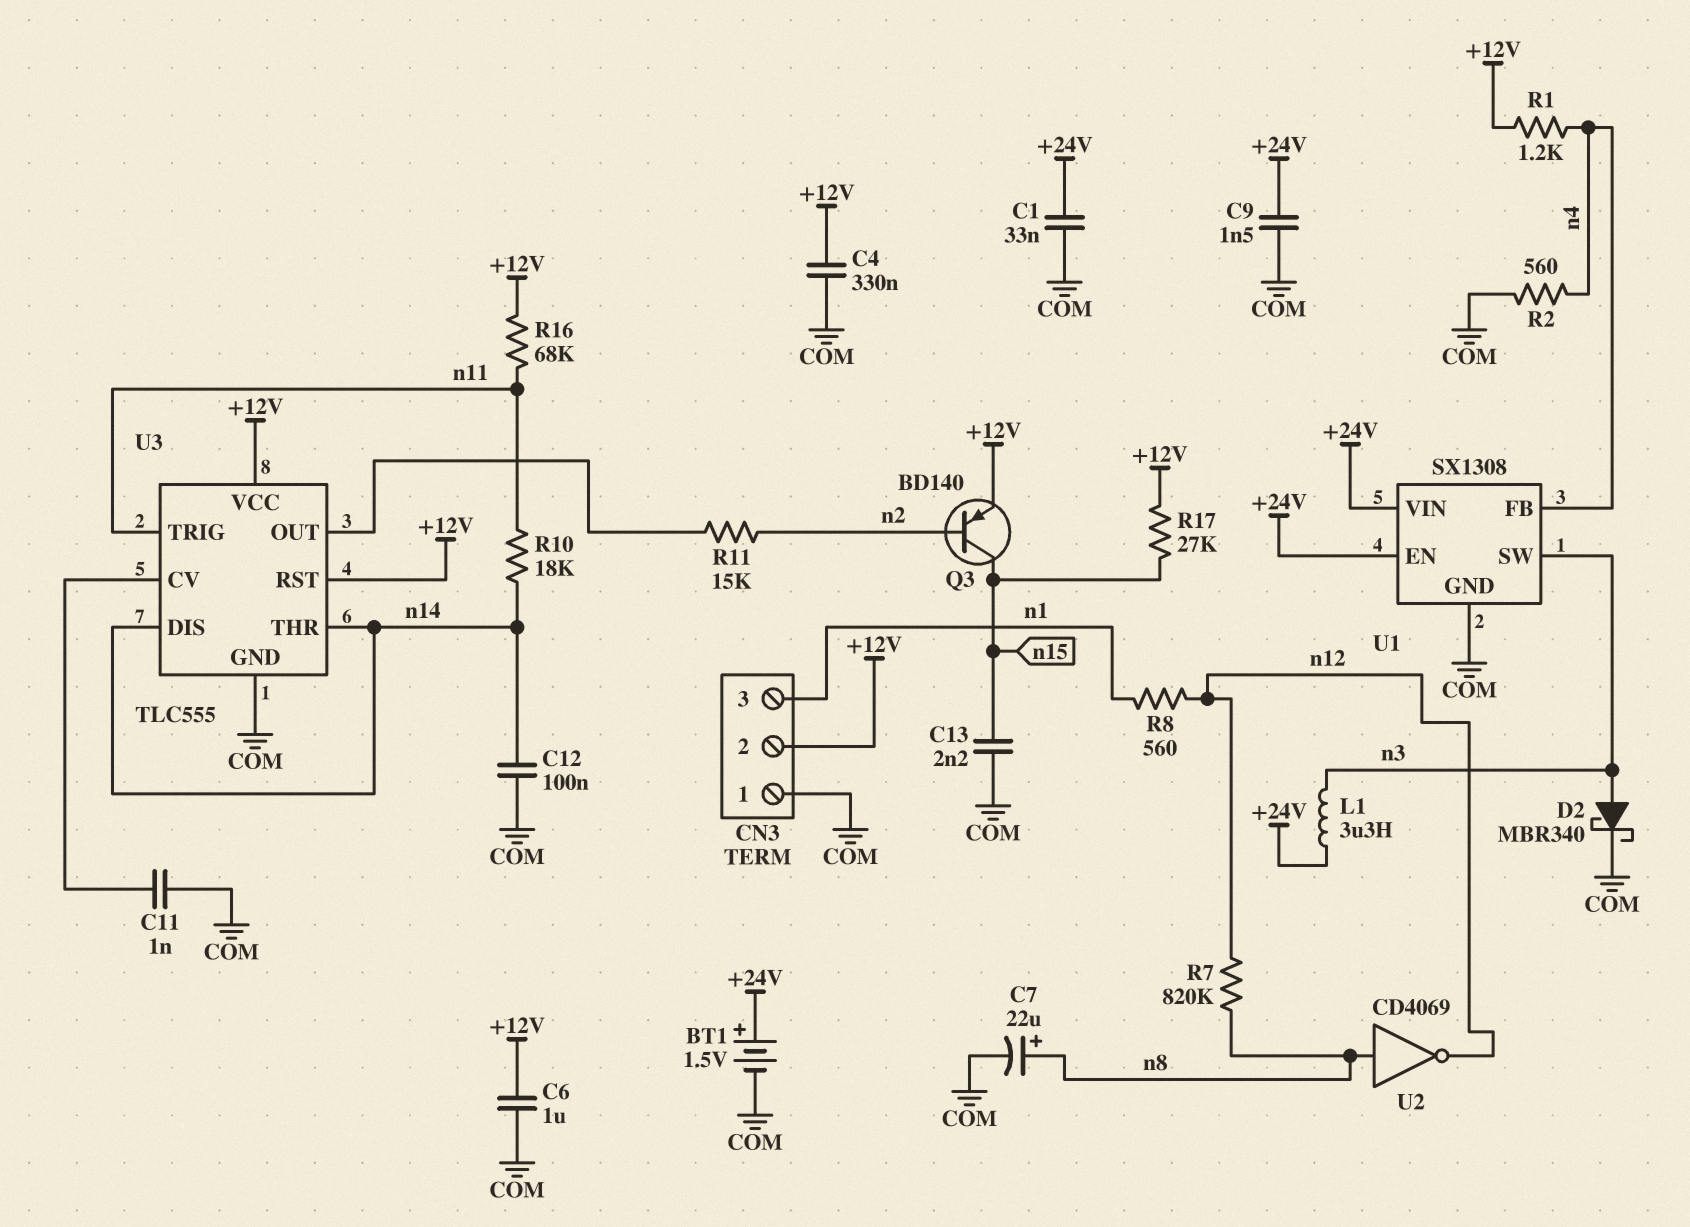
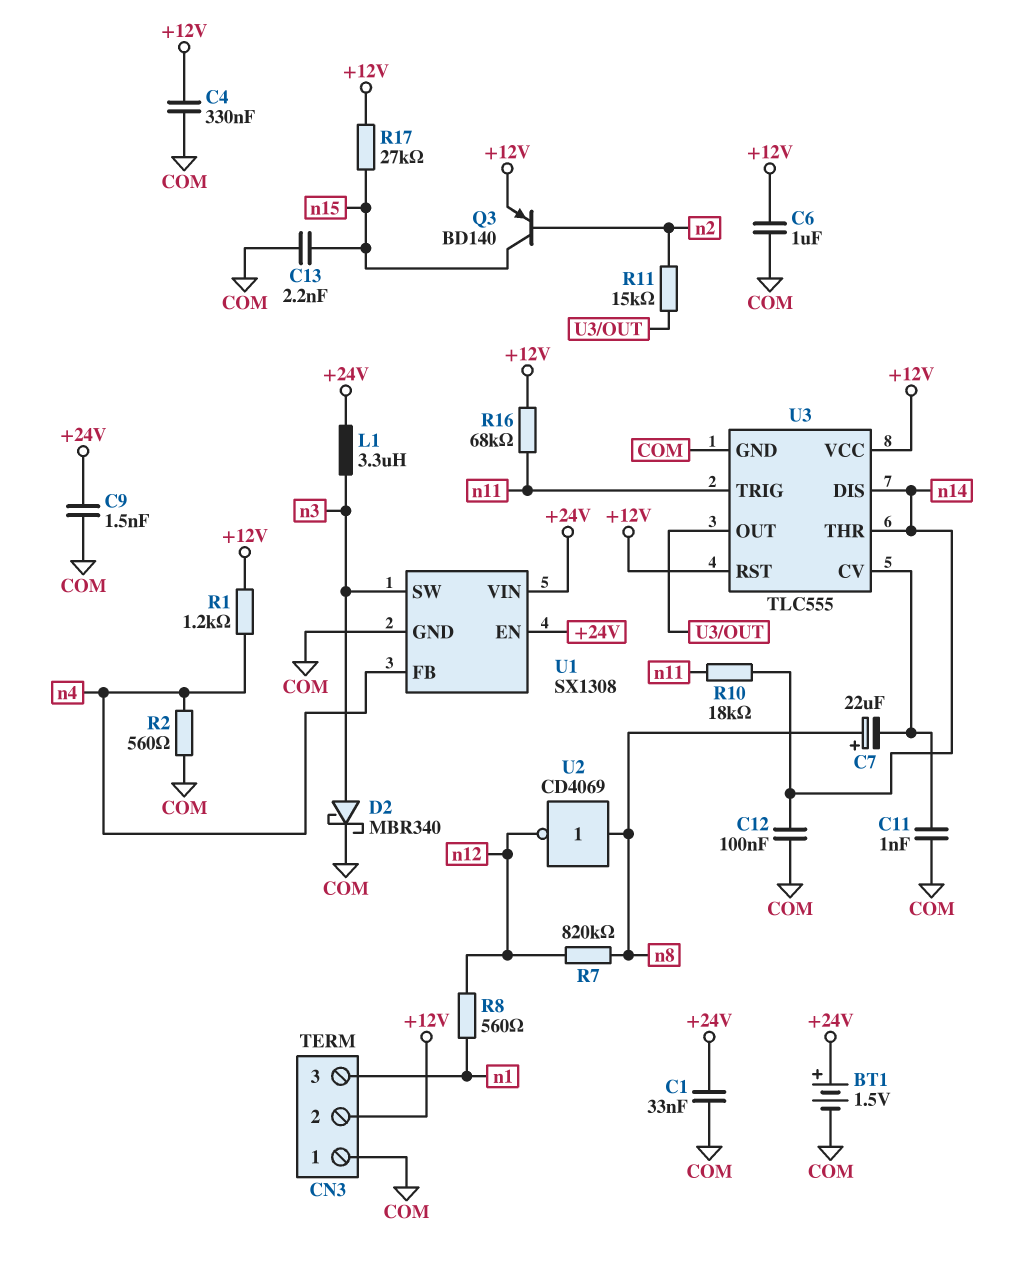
C7: 22uF (plus n8, minus COM) -> 22uF (plus n8, minus U3/CV)

